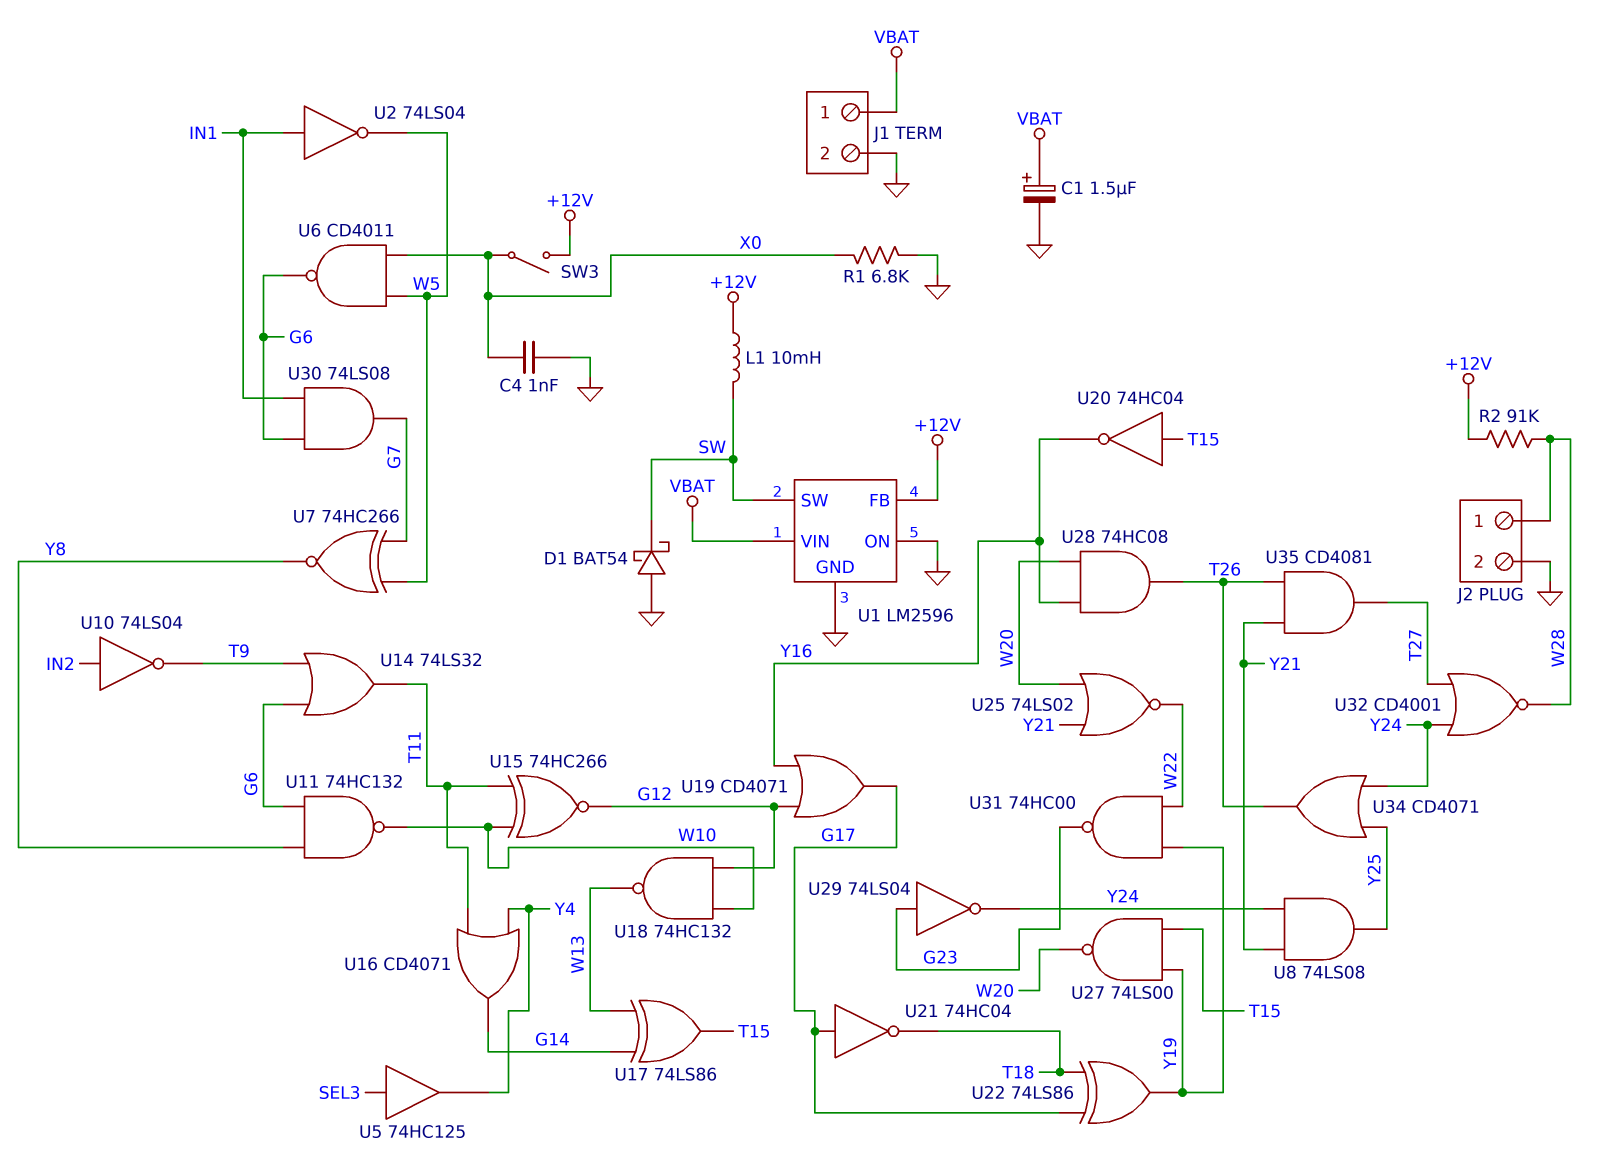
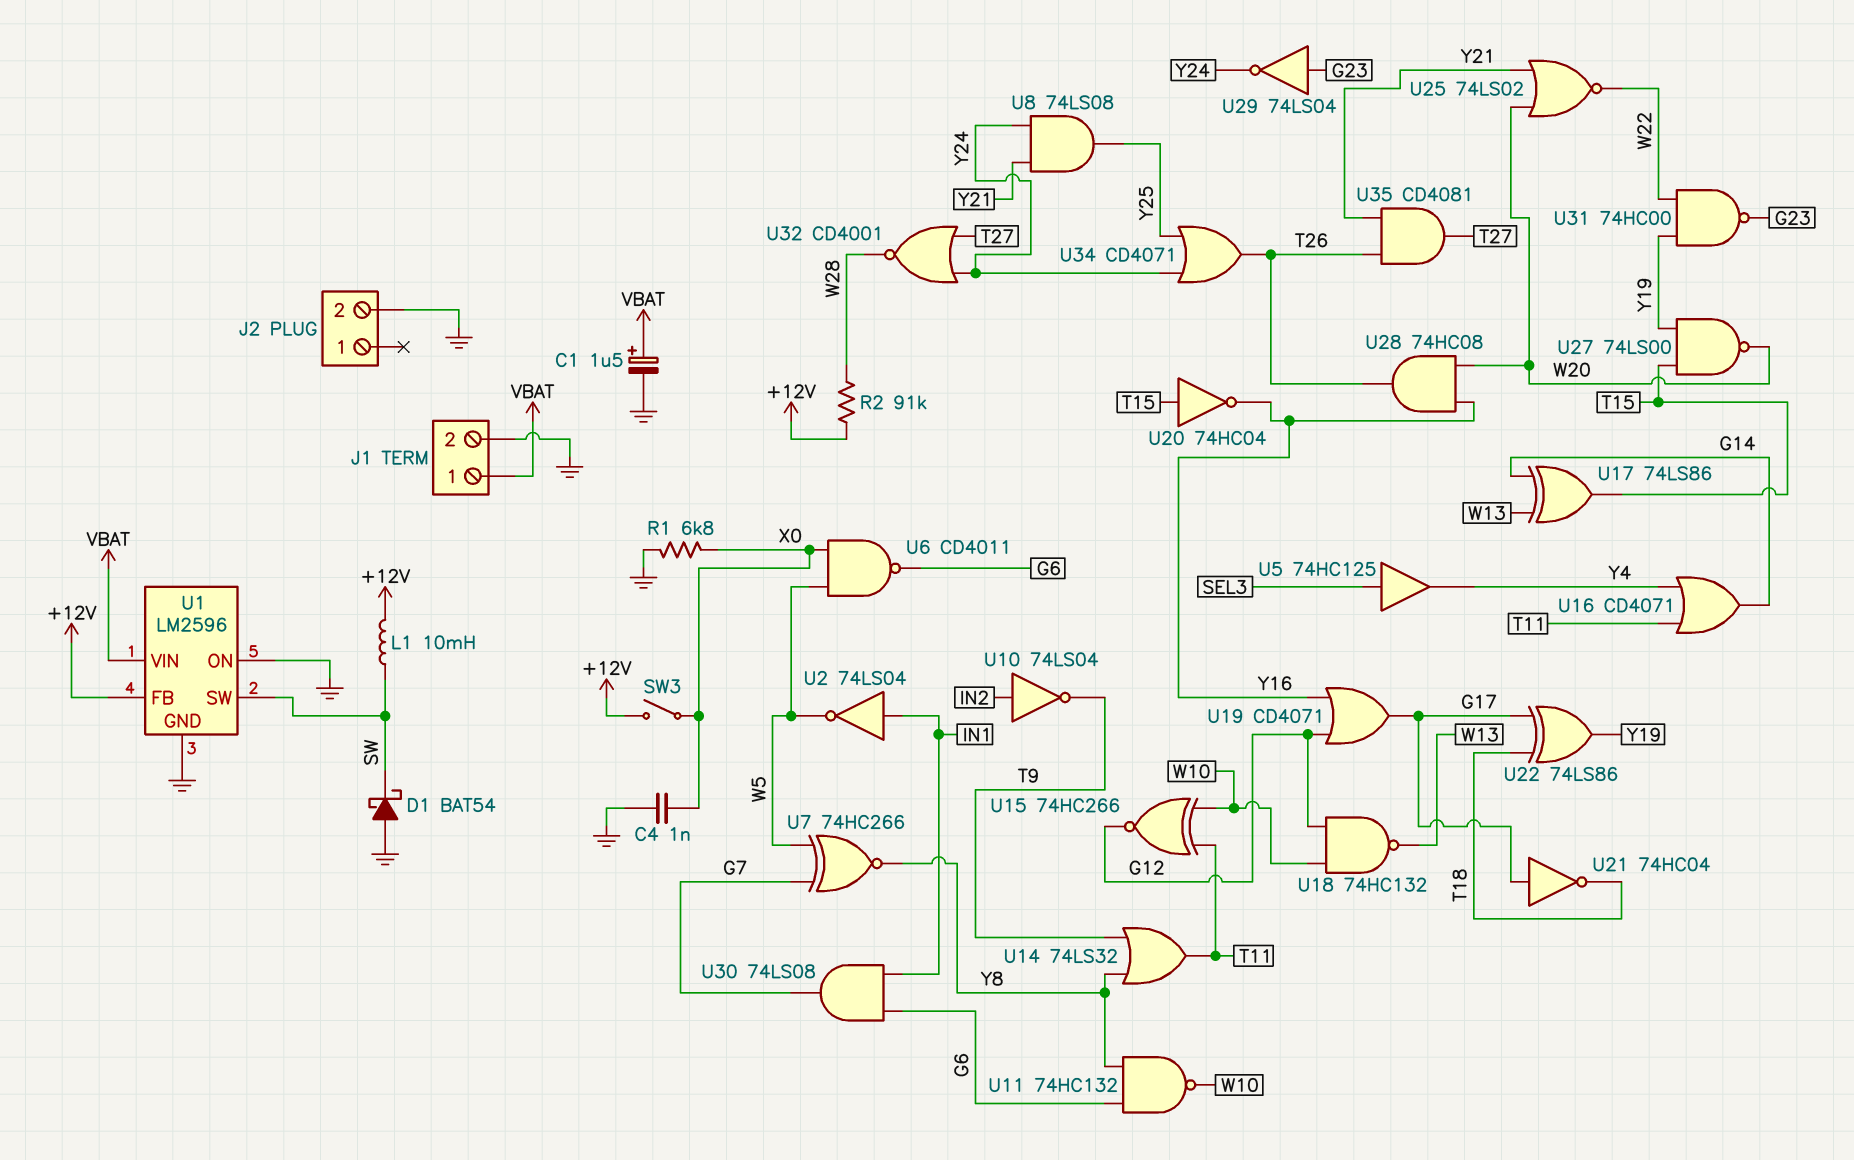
J2 pin 1: W28 -> none
U14: OR 74LS32 (in G6, in T9, out T11) -> OR 74LS32 (in T9, in Y8, out T11)

